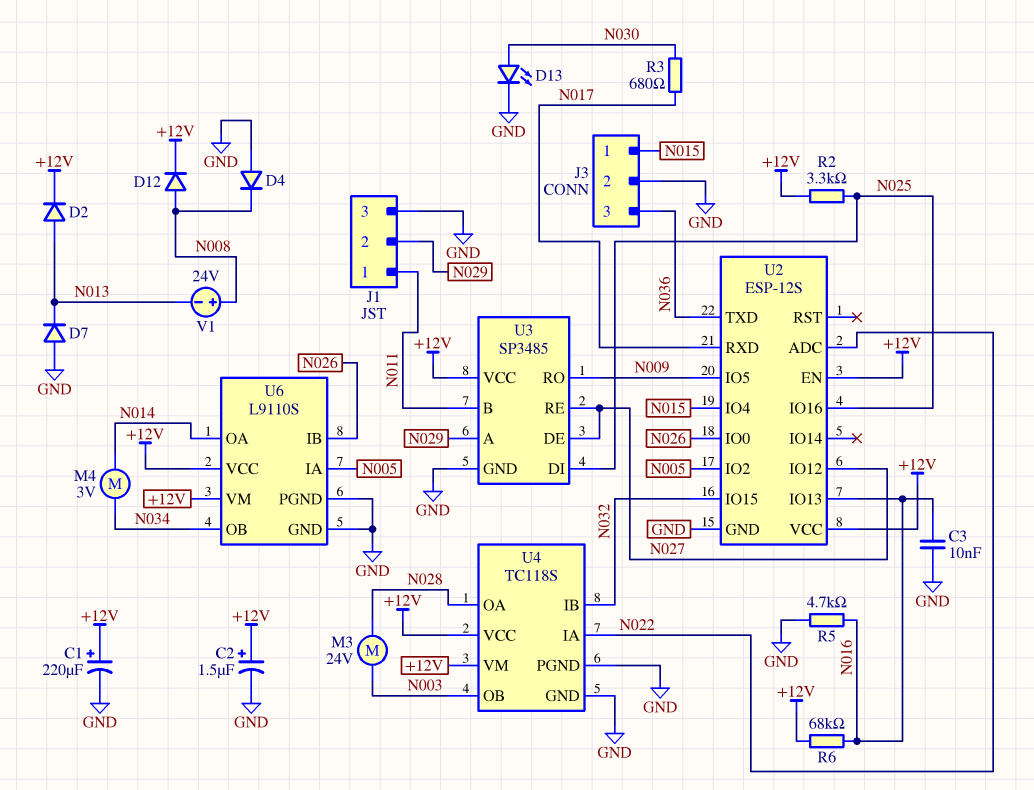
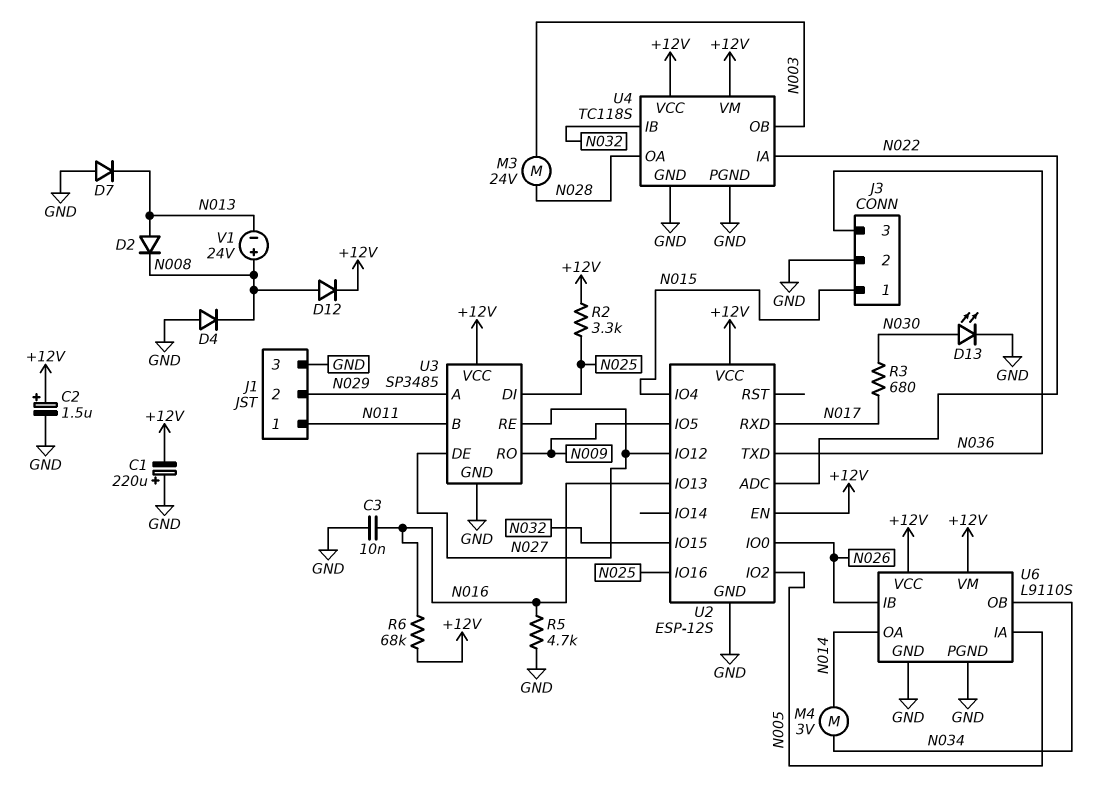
C1: 220uF (plus +12V, minus GND) -> 220uF (plus GND, minus +12V)
D2: diode (A N013, K +12V) -> diode (A N013, K N008)

